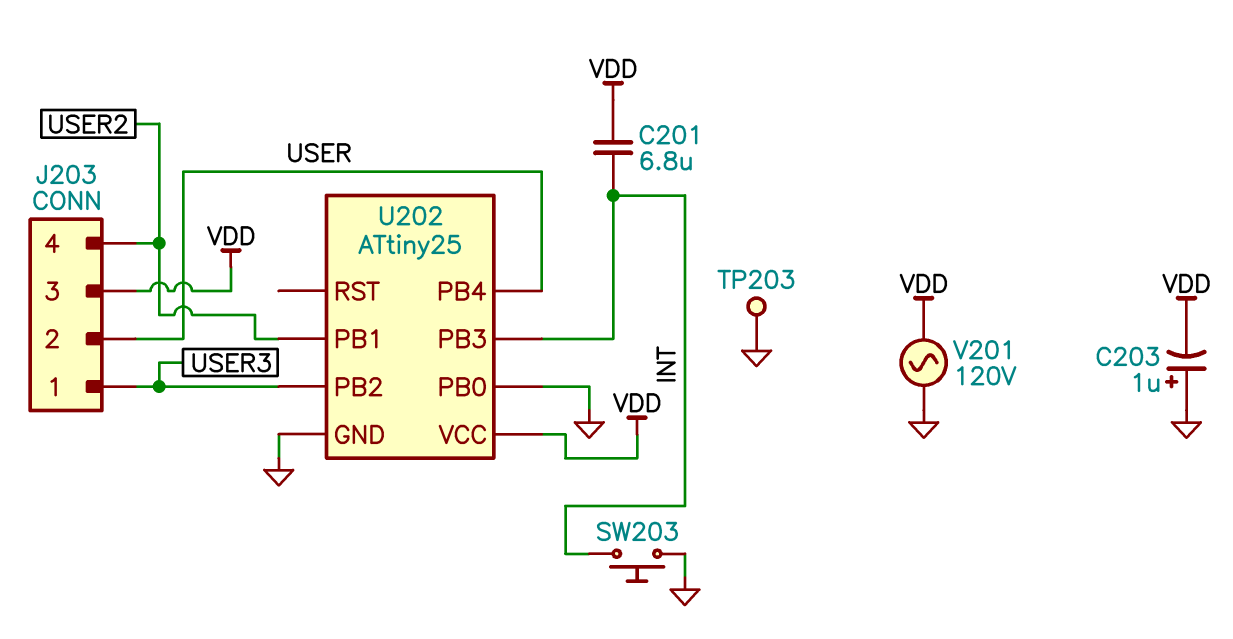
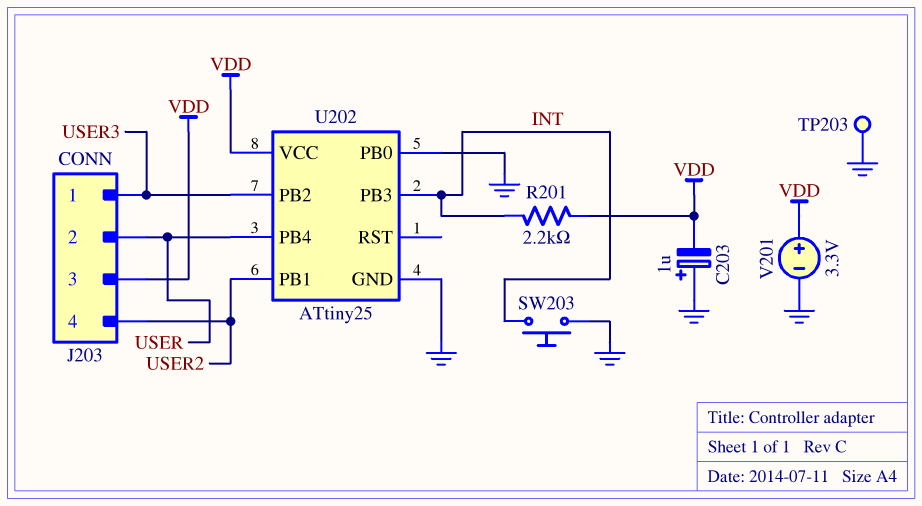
C201: 6.8uF (INT, VDD) -> none
R201: none -> 2.2k (INT, VDD)
V201: AC 120V (GND, VDD) -> 3.3V (plus VDD, minus GND)

